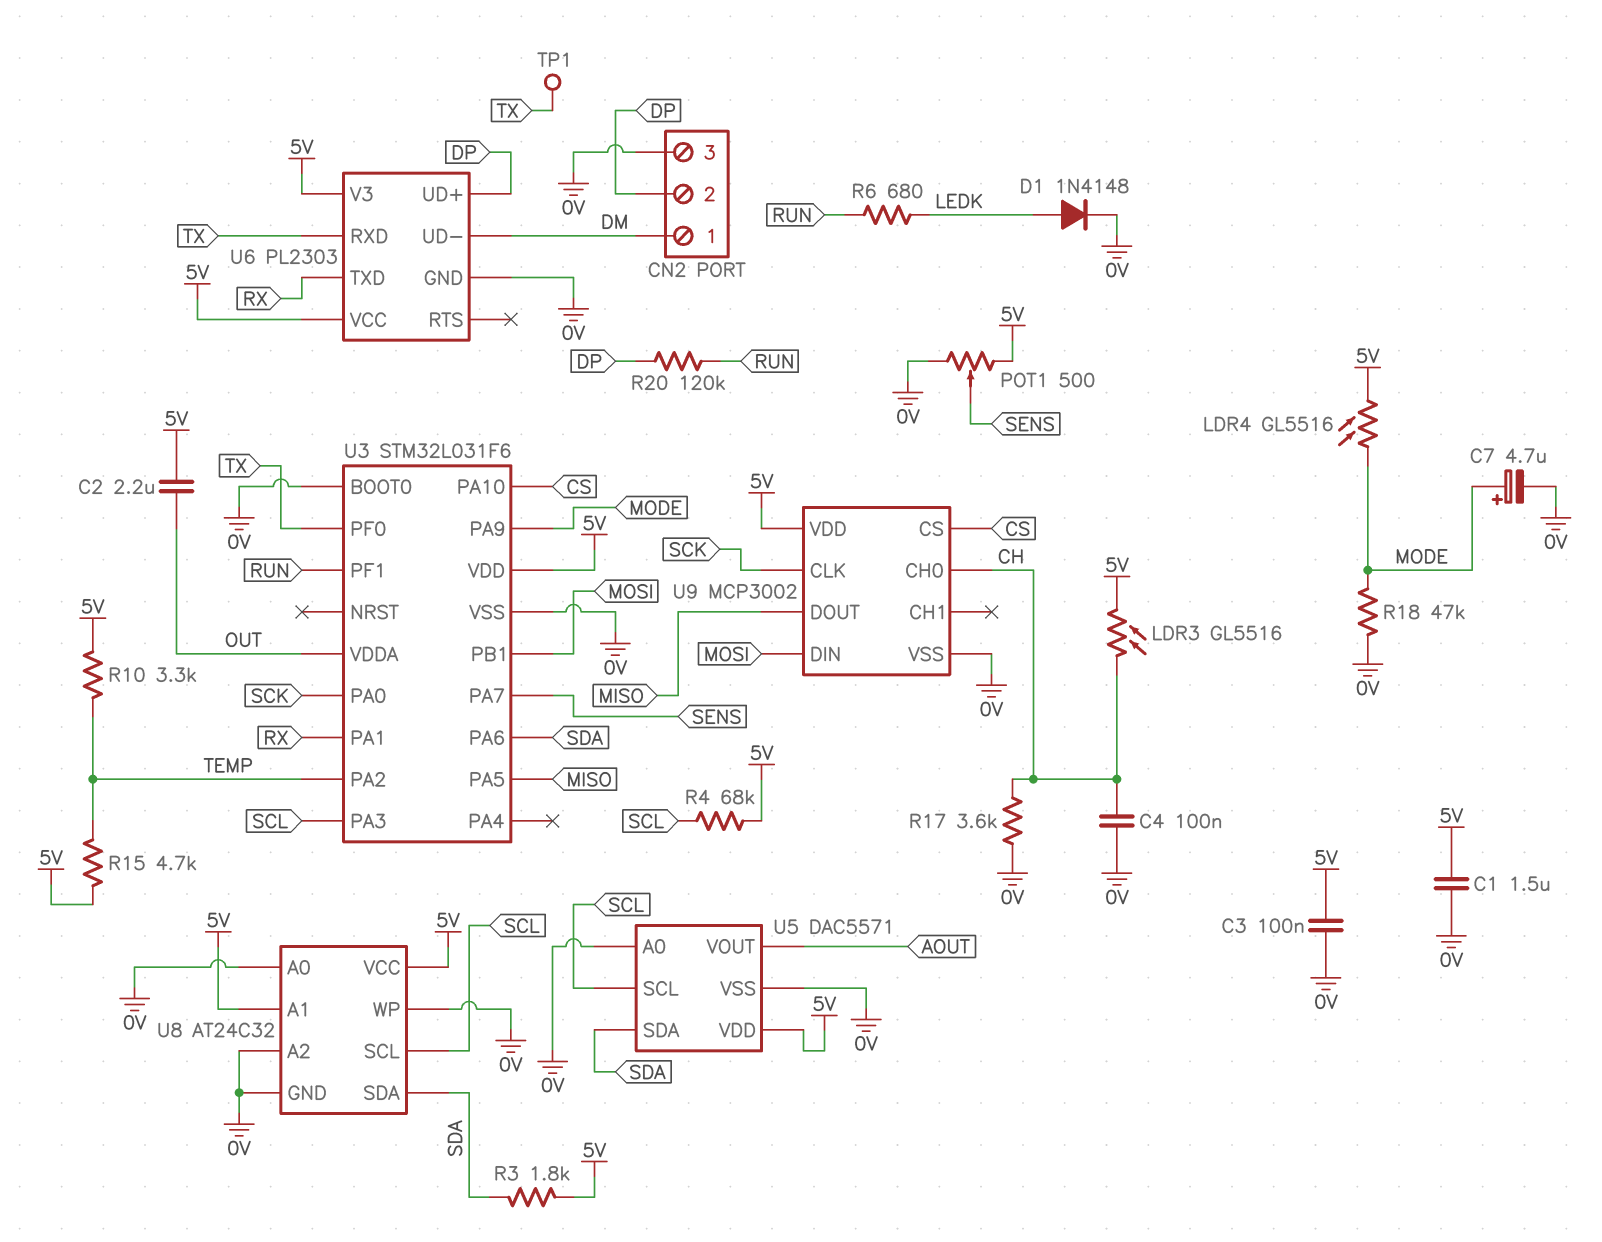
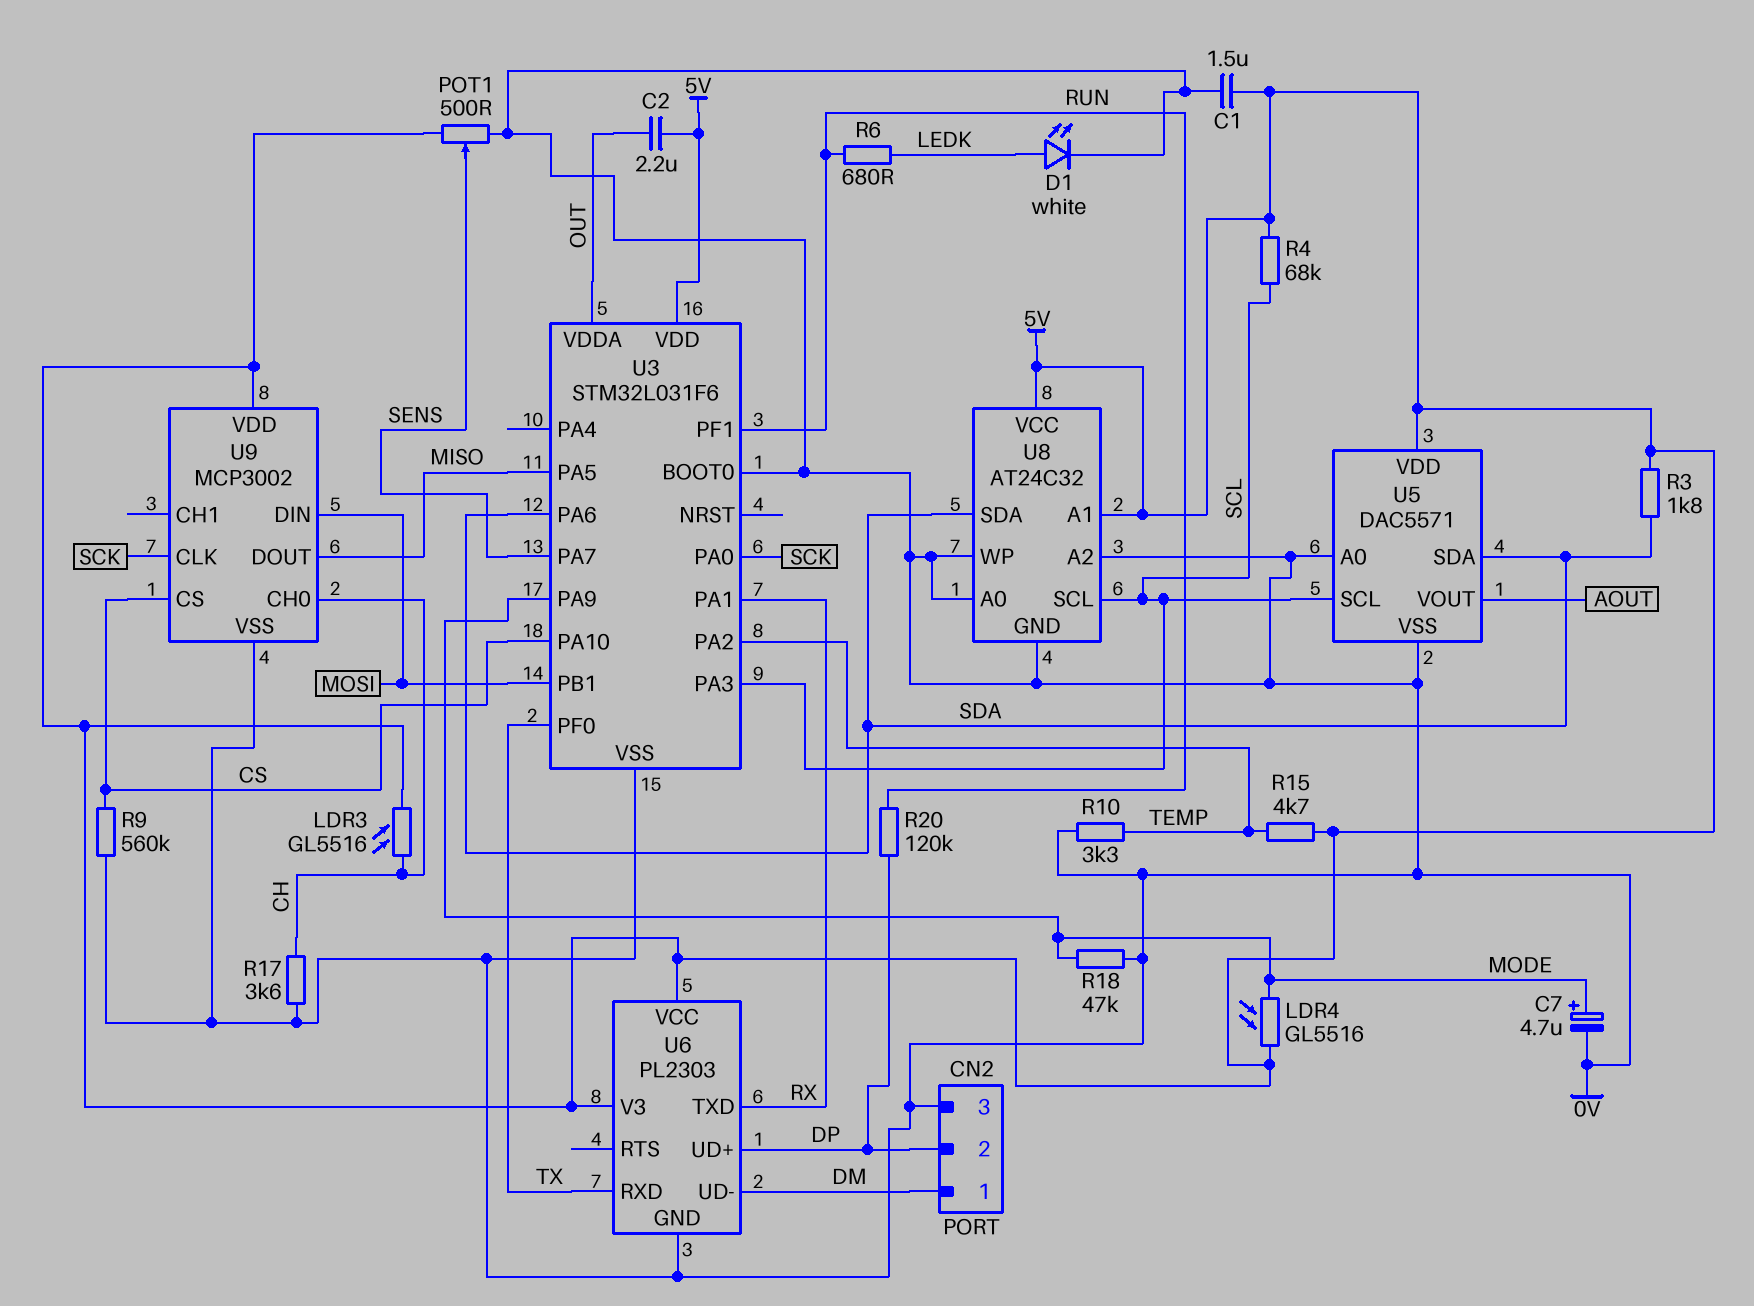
C3: 100nF (0V, 5V) -> none
C4: 100nF (0V, CH) -> none
D1: diode 1N4148 (A LEDK, K 0V) -> LED white (A LEDK, K 0V)
R9: none -> 560k (0V, CS)
R10: 3.3k (5V, TEMP) -> 3.3k (0V, TEMP)
TP1: test point (TX) -> none

